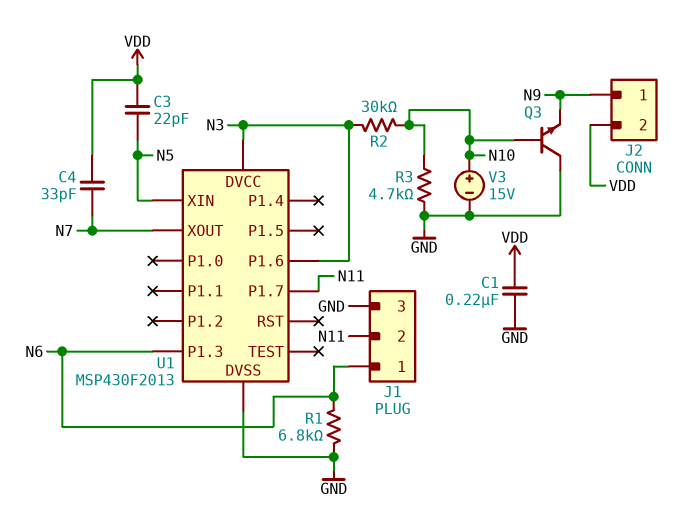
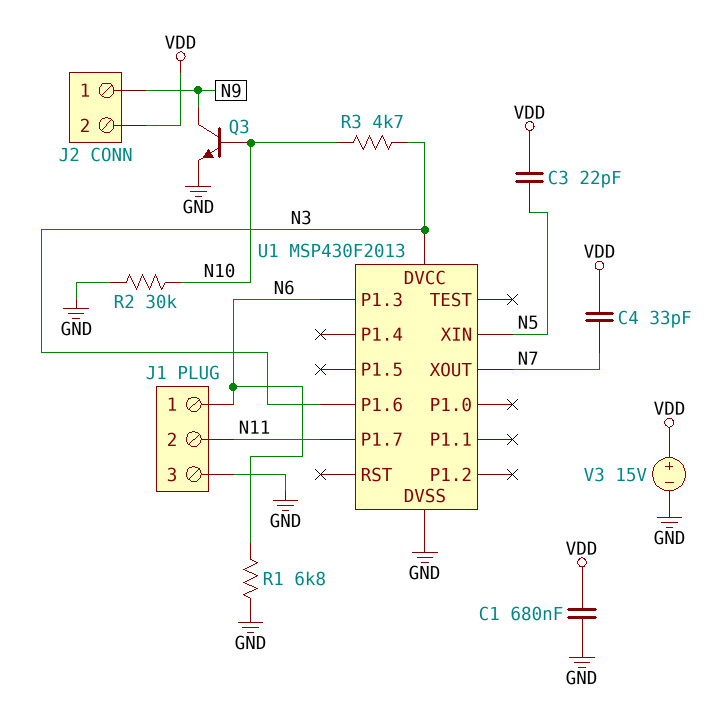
C1: 220nF (GND, VDD) -> 680nF (GND, VDD)
Q3: NPN (B N10, C GND, E N9) -> NPN (B N10, C N9, E GND)
R2: 30k (N3, N10) -> 30k (GND, N10)
R3: 4.7k (GND, N10) -> 4.7k (N3, N10)
V3: 15V (plus N10, minus GND) -> 15V (plus VDD, minus GND)

